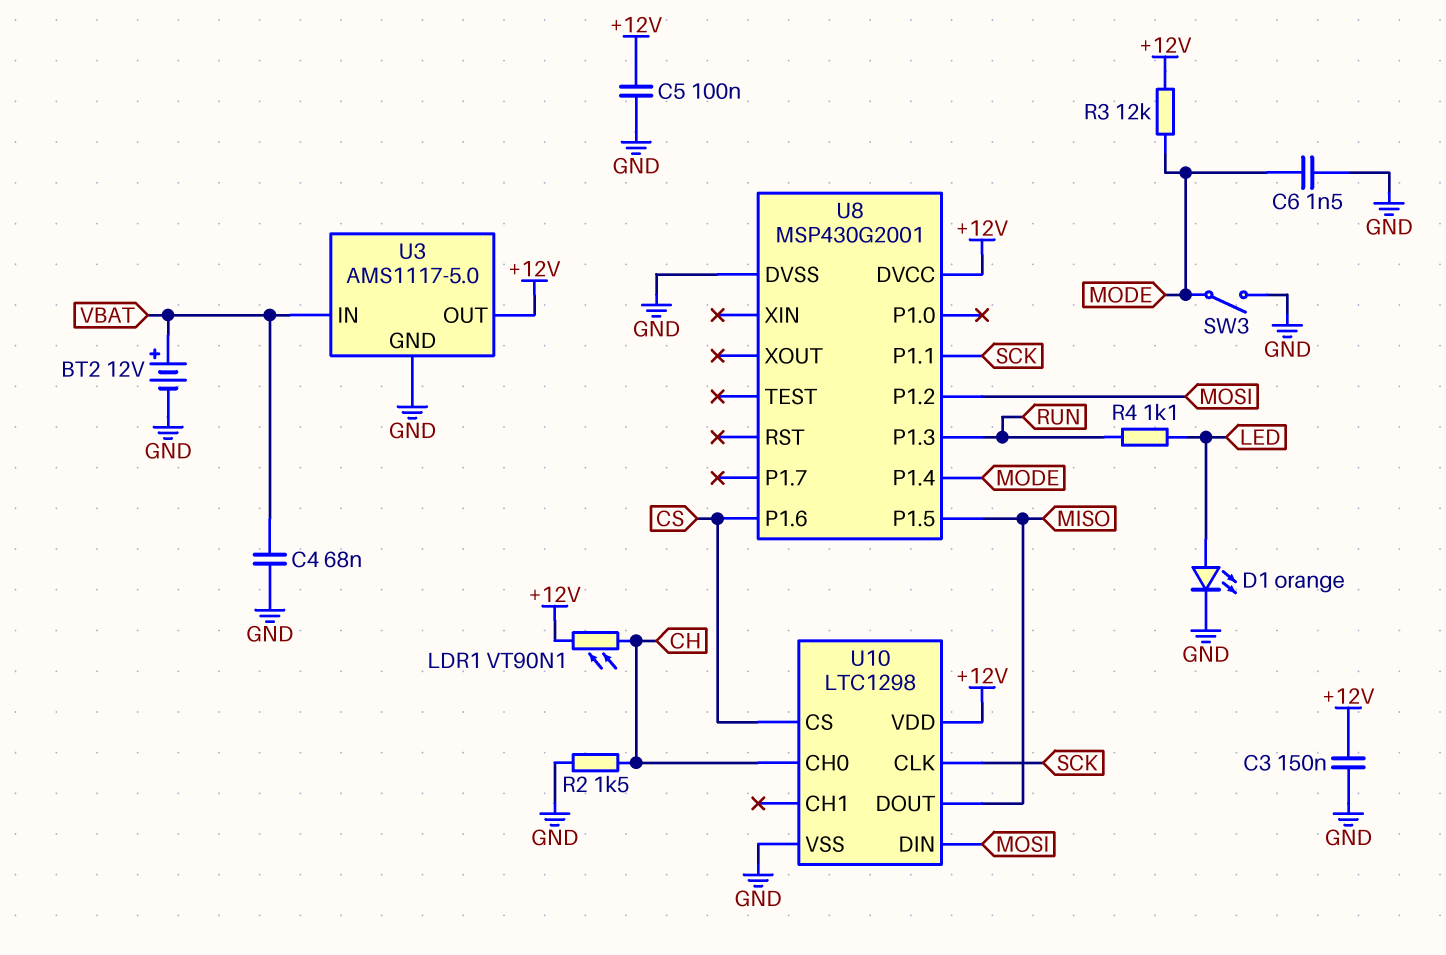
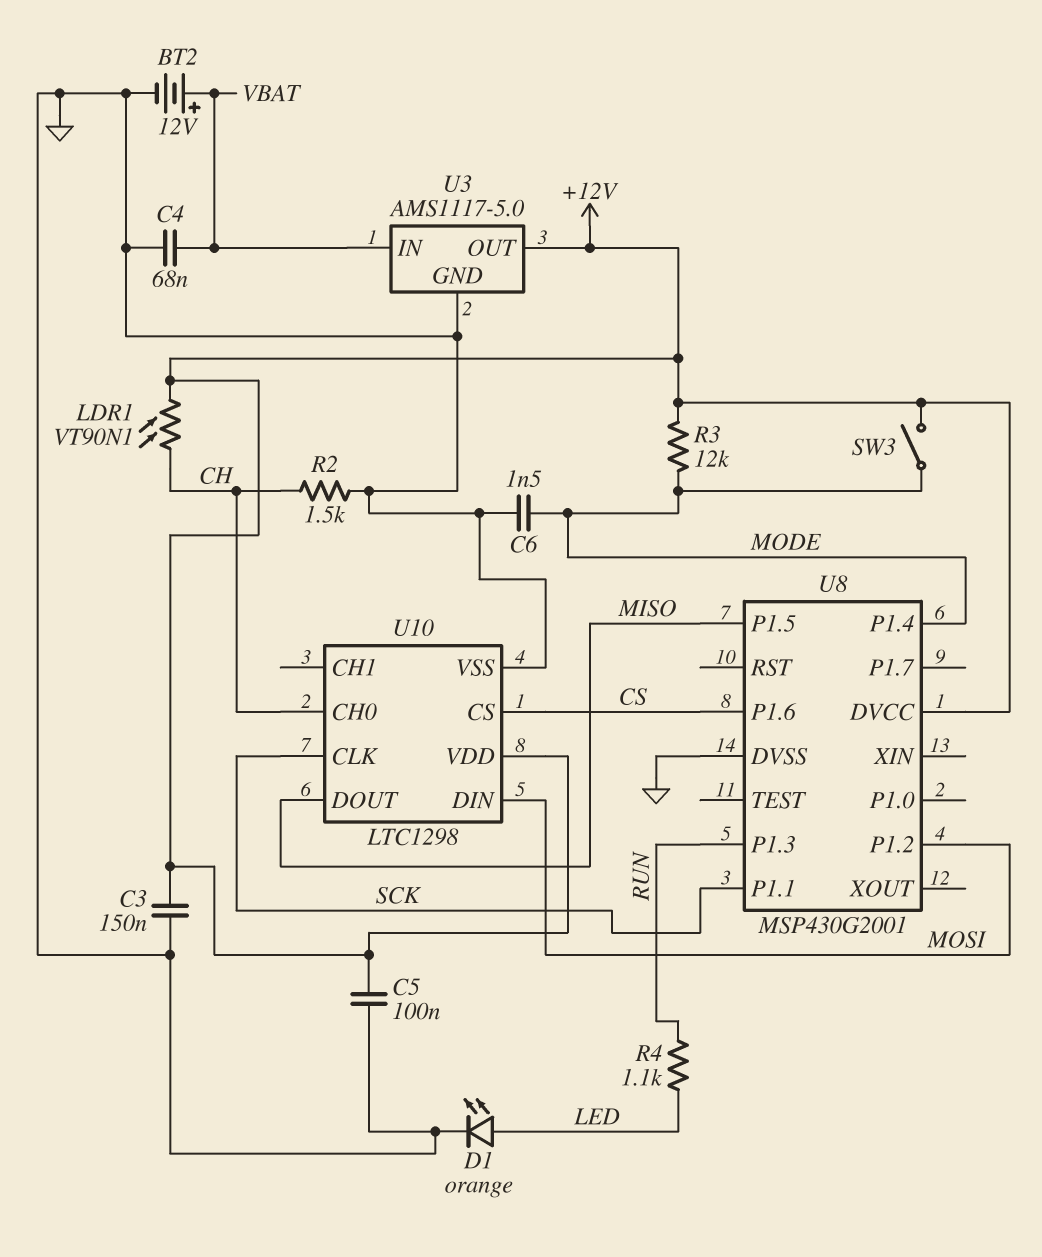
SW3: switch (GND, MODE) -> switch (+12V, MODE)

